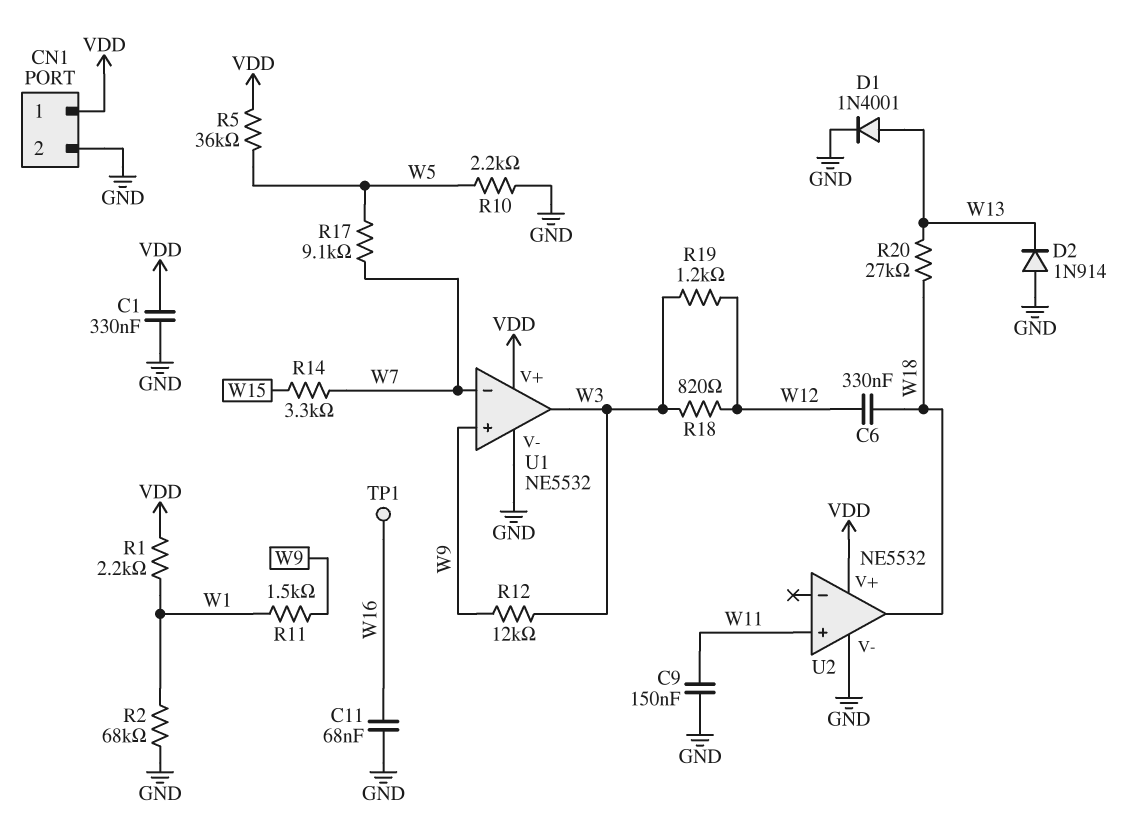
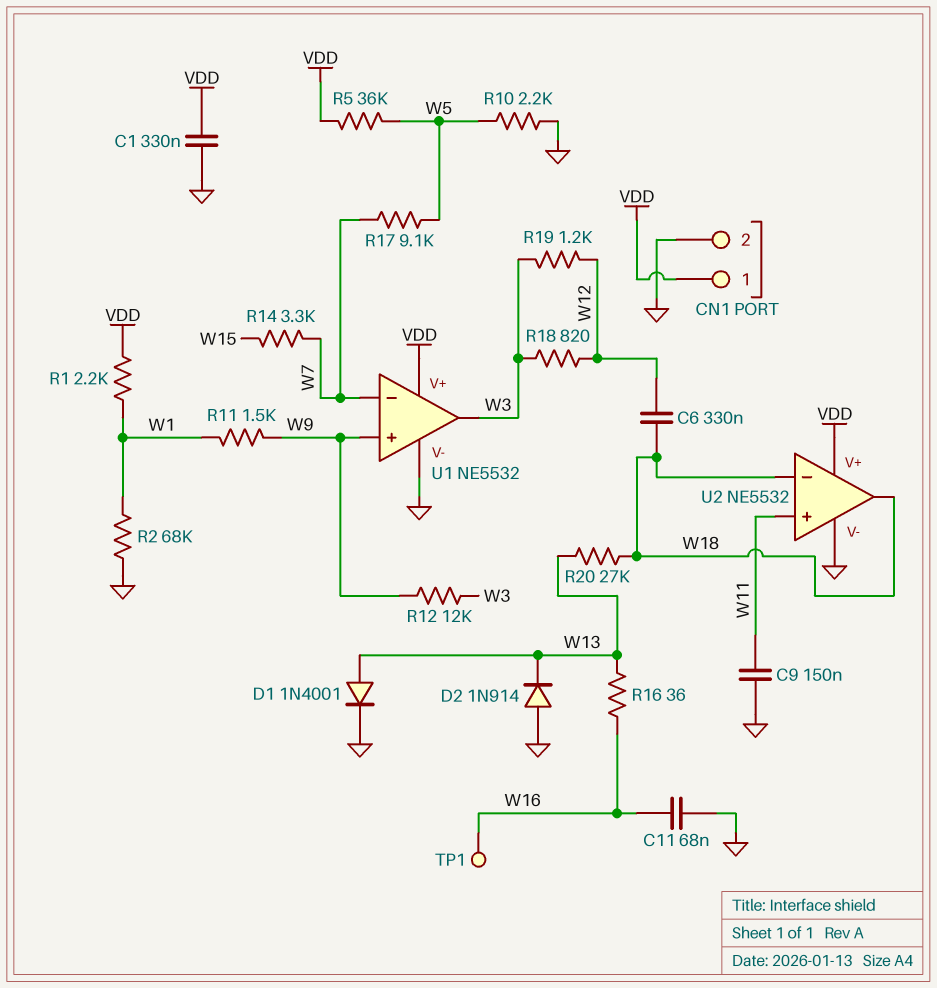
R16: none -> 36 (W13, W16)
U2 pin in-: none -> W18

